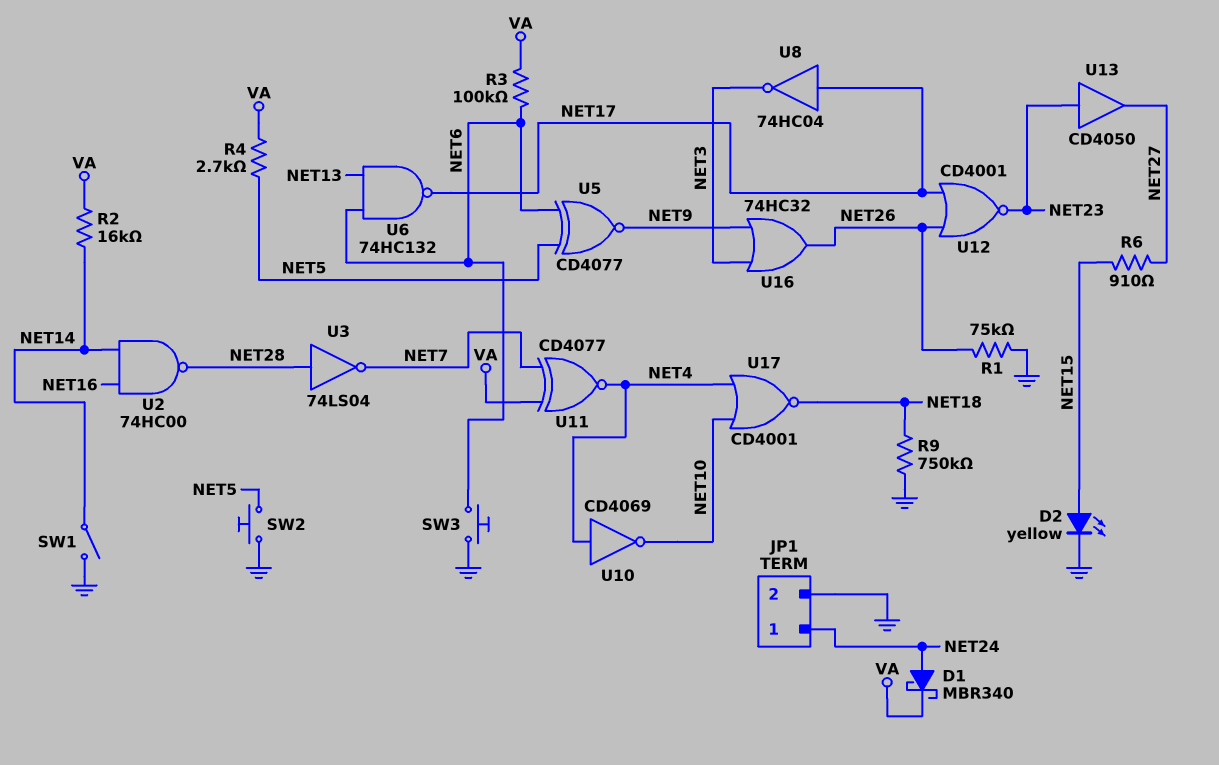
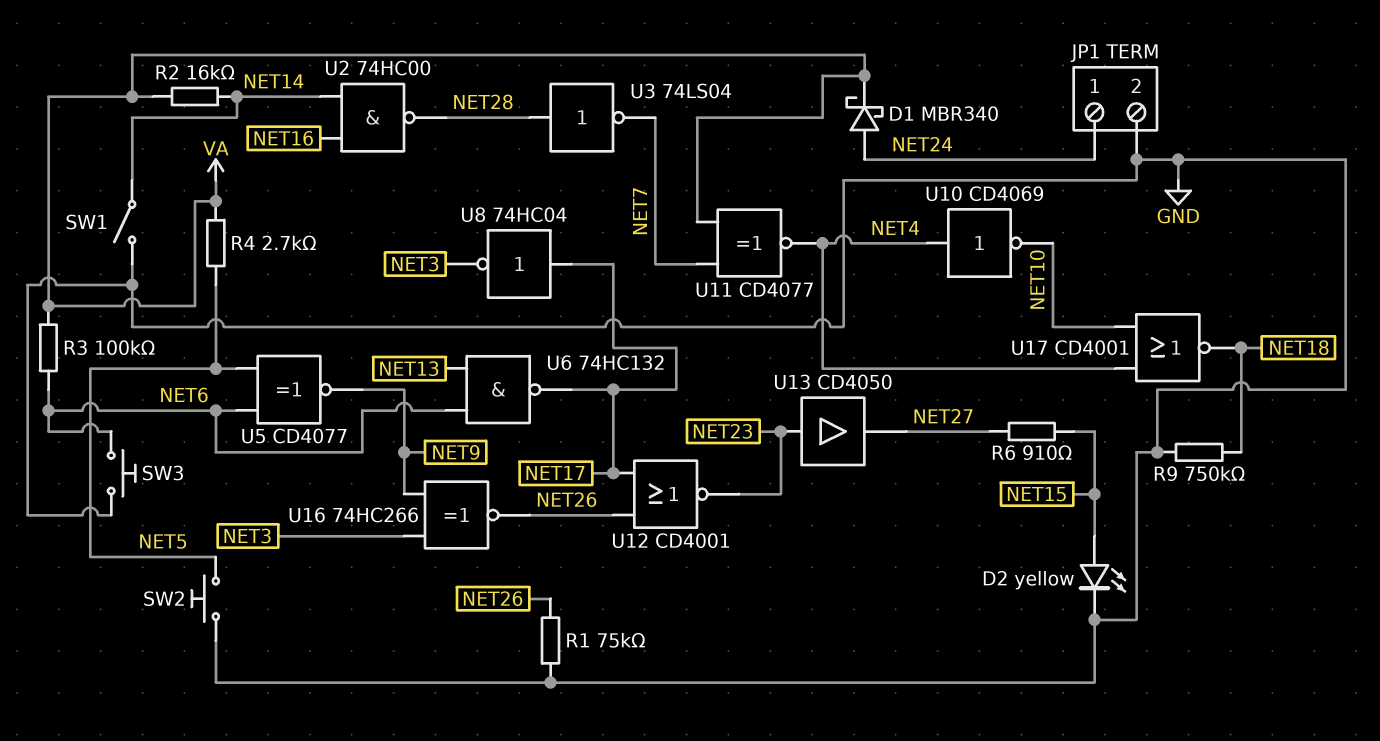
U16: OR 74HC32 (in NET3, in NET9, out NET26) -> XNOR 74HC266 (in NET3, in NET9, out NET26)

